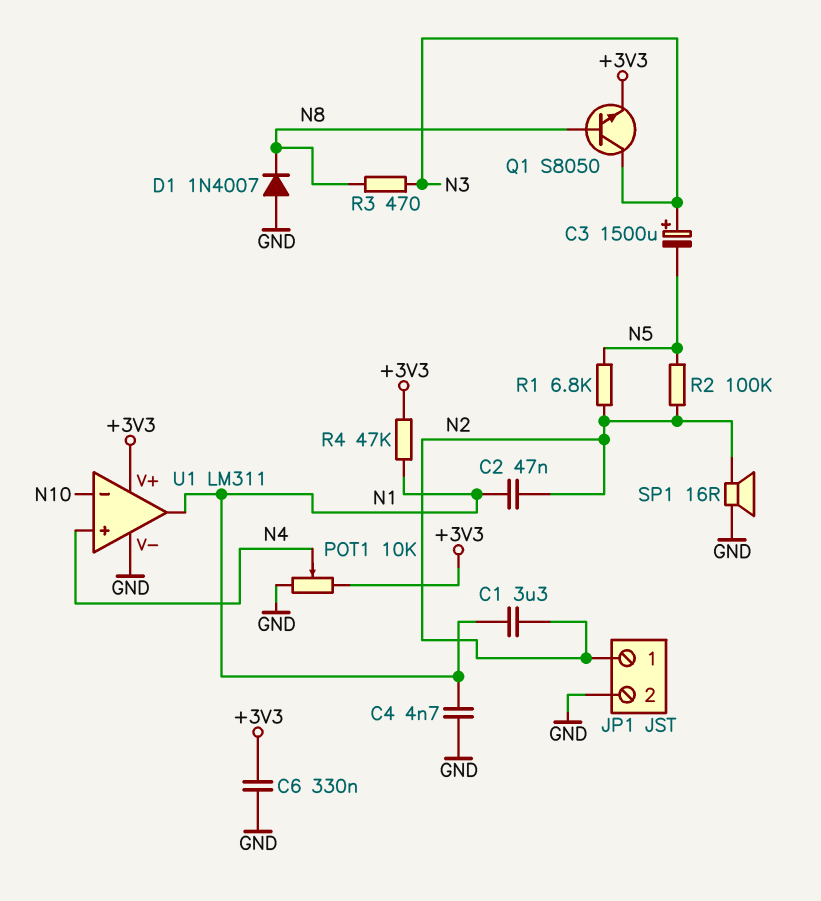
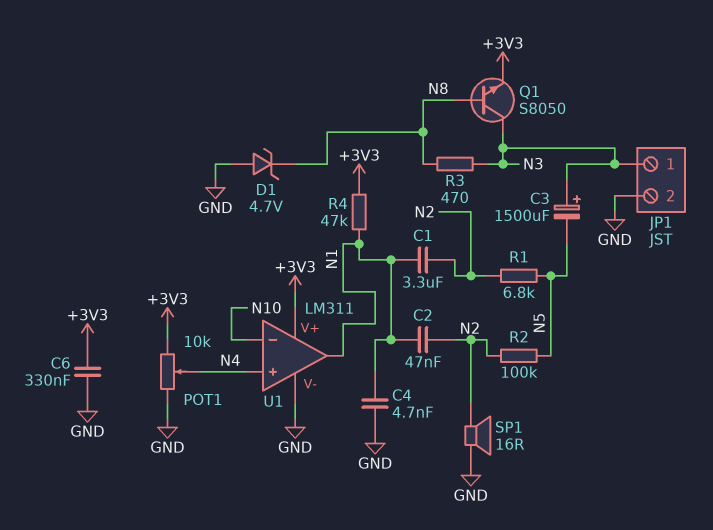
D1: diode 1N4007 (A GND, K N8) -> zener 4.7V (A GND, K N8)
JP1 pin 1: N2 -> N3

